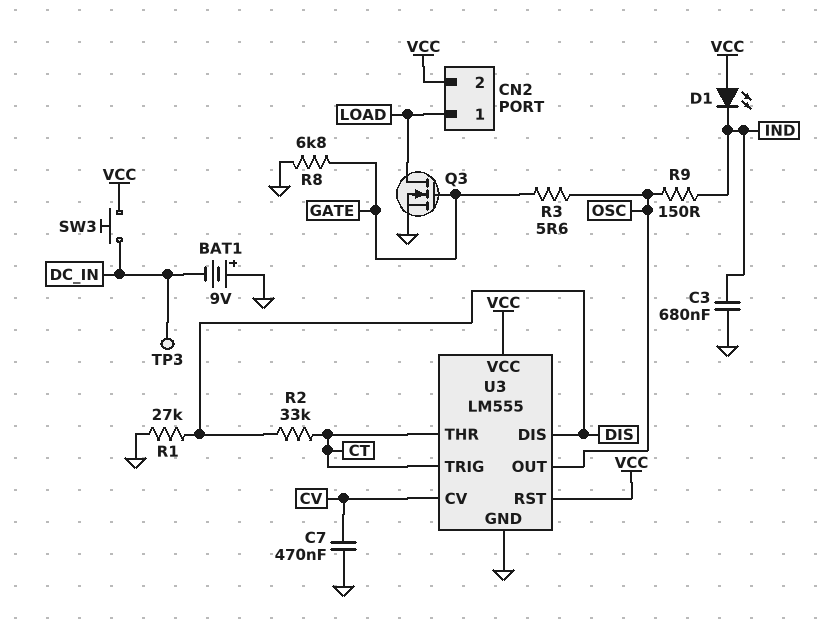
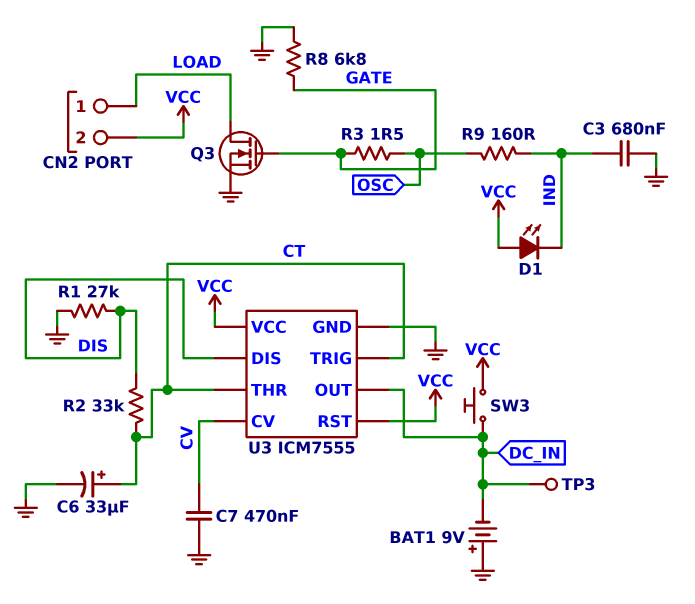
C6: none -> 33uF (plus CT, minus GND)
R3: 5.6 (GATE, OSC) -> 1.5 (GATE, OSC)
R9: 150 (IND, OSC) -> 160 (IND, OSC)
U3: LM555 -> ICM7555
U3 pin OUT: OSC -> DC_IN

